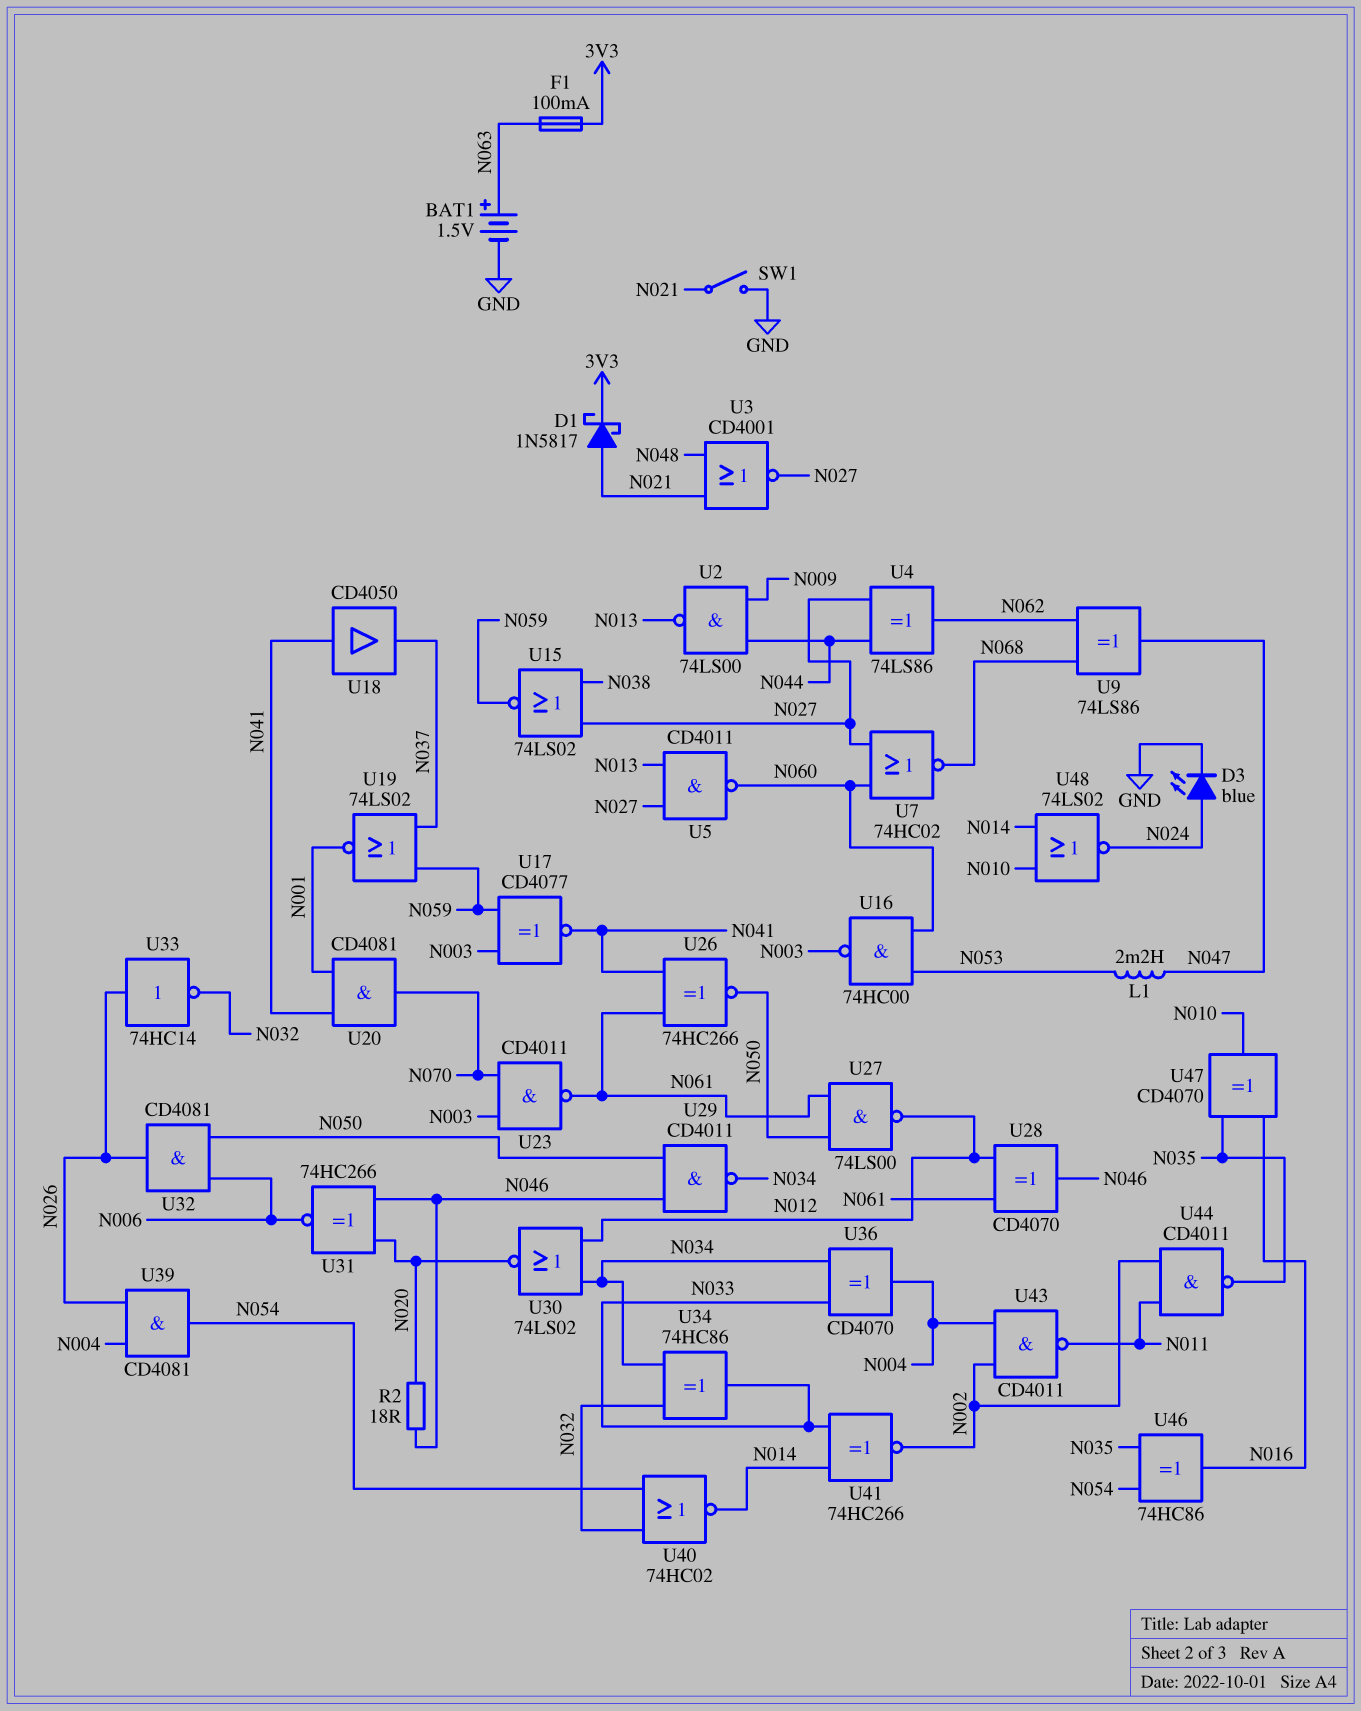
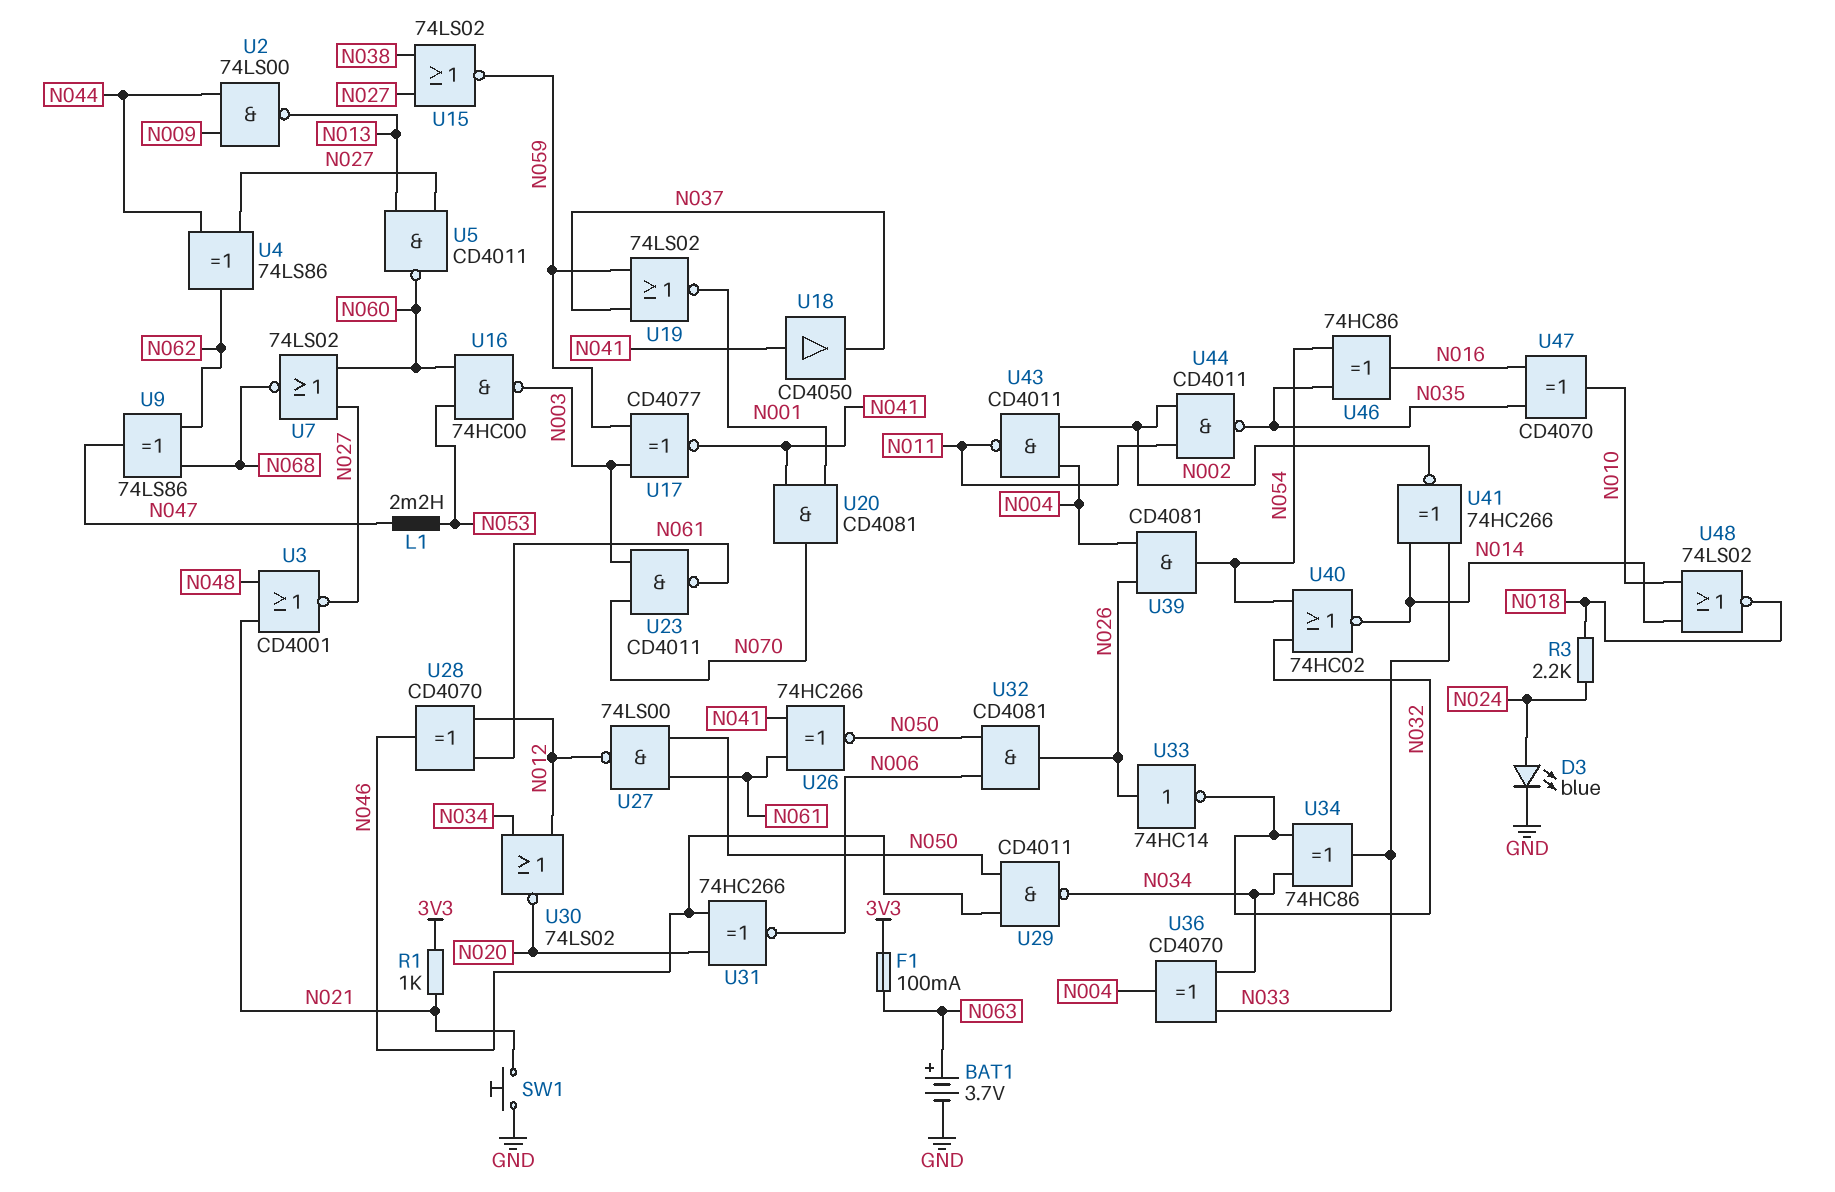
BAT1: 1.5V (plus N063, minus GND) -> 3.7V (plus N063, minus GND)
D1: schottky 1N5817 (A N021, K 3V3) -> none
R1: none -> 1k (3V3, N021)
R2: 18 (N020, N046) -> none
R3: none -> 2.2k (N018, N024)
SW1: switch (GND, N021) -> button (GND, N021)
U7: NOR 74HC02 (in N027, in N060, out N068) -> NOR 74LS02 (in N027, in N060, out N068)
U48: NOR 74LS02 (in N010, in N014, out N024) -> NOR 74LS02 (in N010, in N014, out N018)

